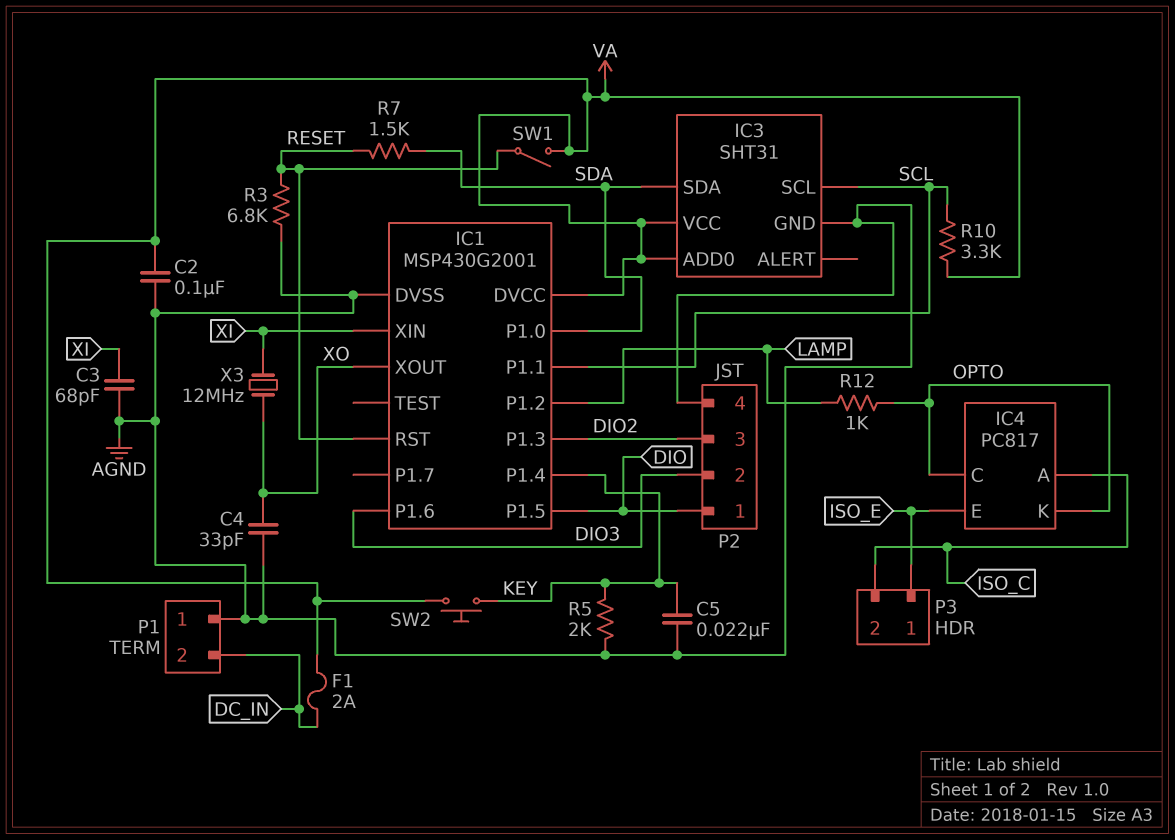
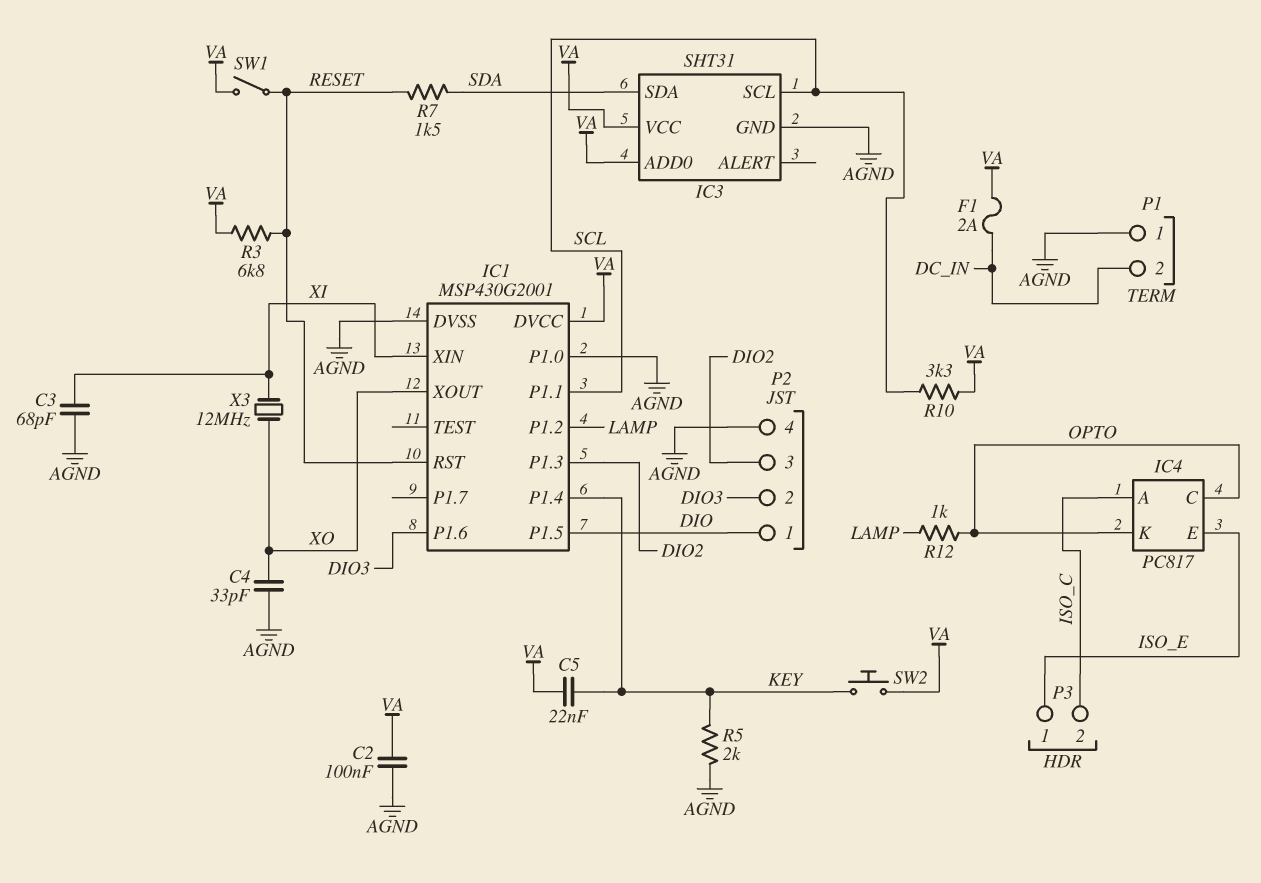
C5: 22nF (AGND, KEY) -> 22nF (KEY, VA)
IC1 pin P1.0: SDA -> AGND
R3: 6.8k (AGND, RESET) -> 6.8k (RESET, VA)

